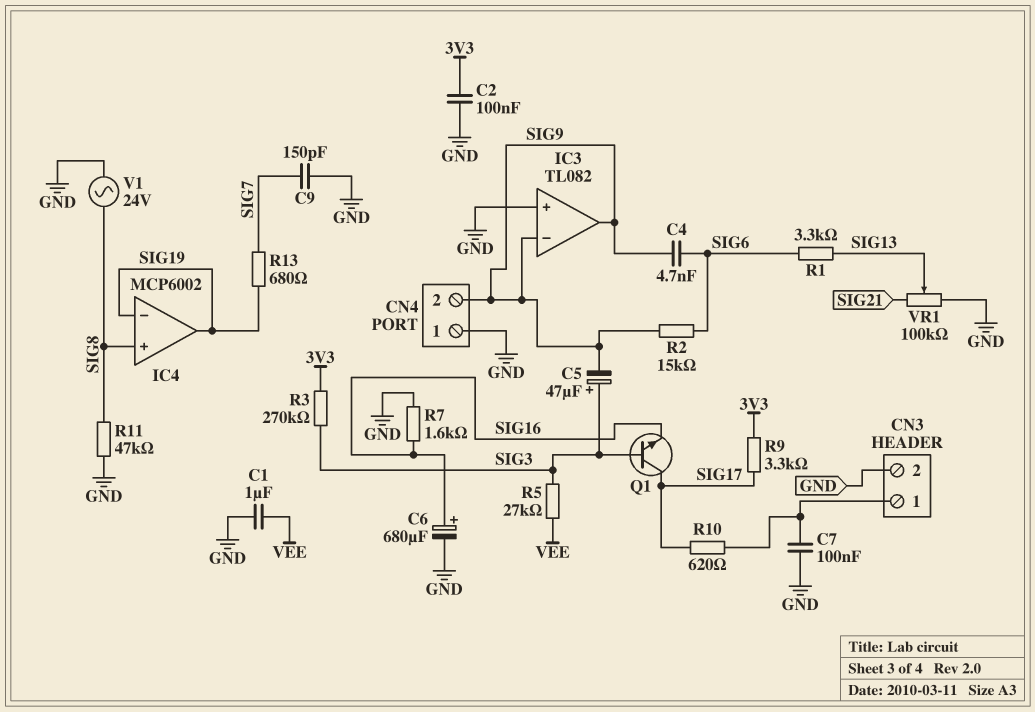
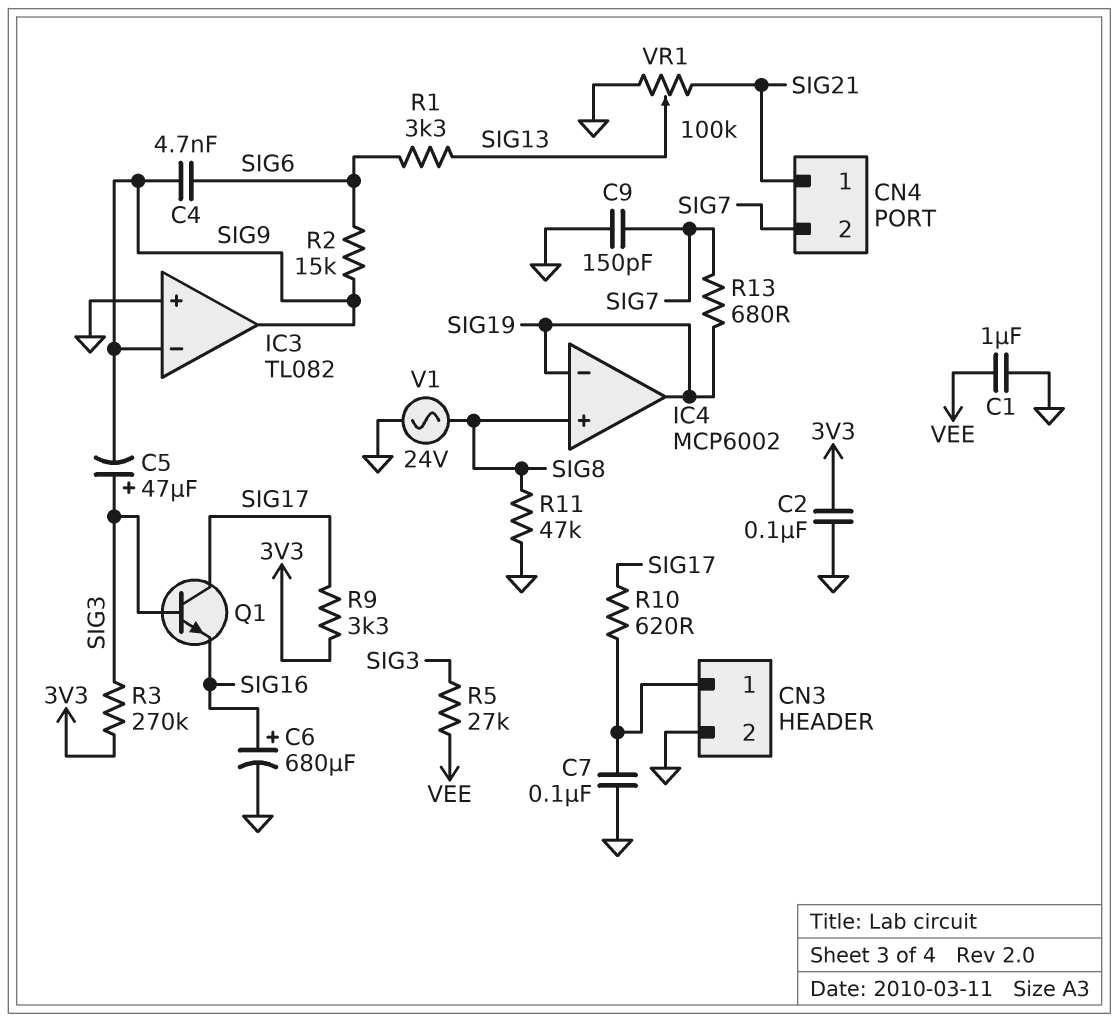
CN4 pin 1: GND -> SIG21
CN4 pin 2: SIG9 -> SIG7
R7: 1.6k (GND, SIG16) -> none

